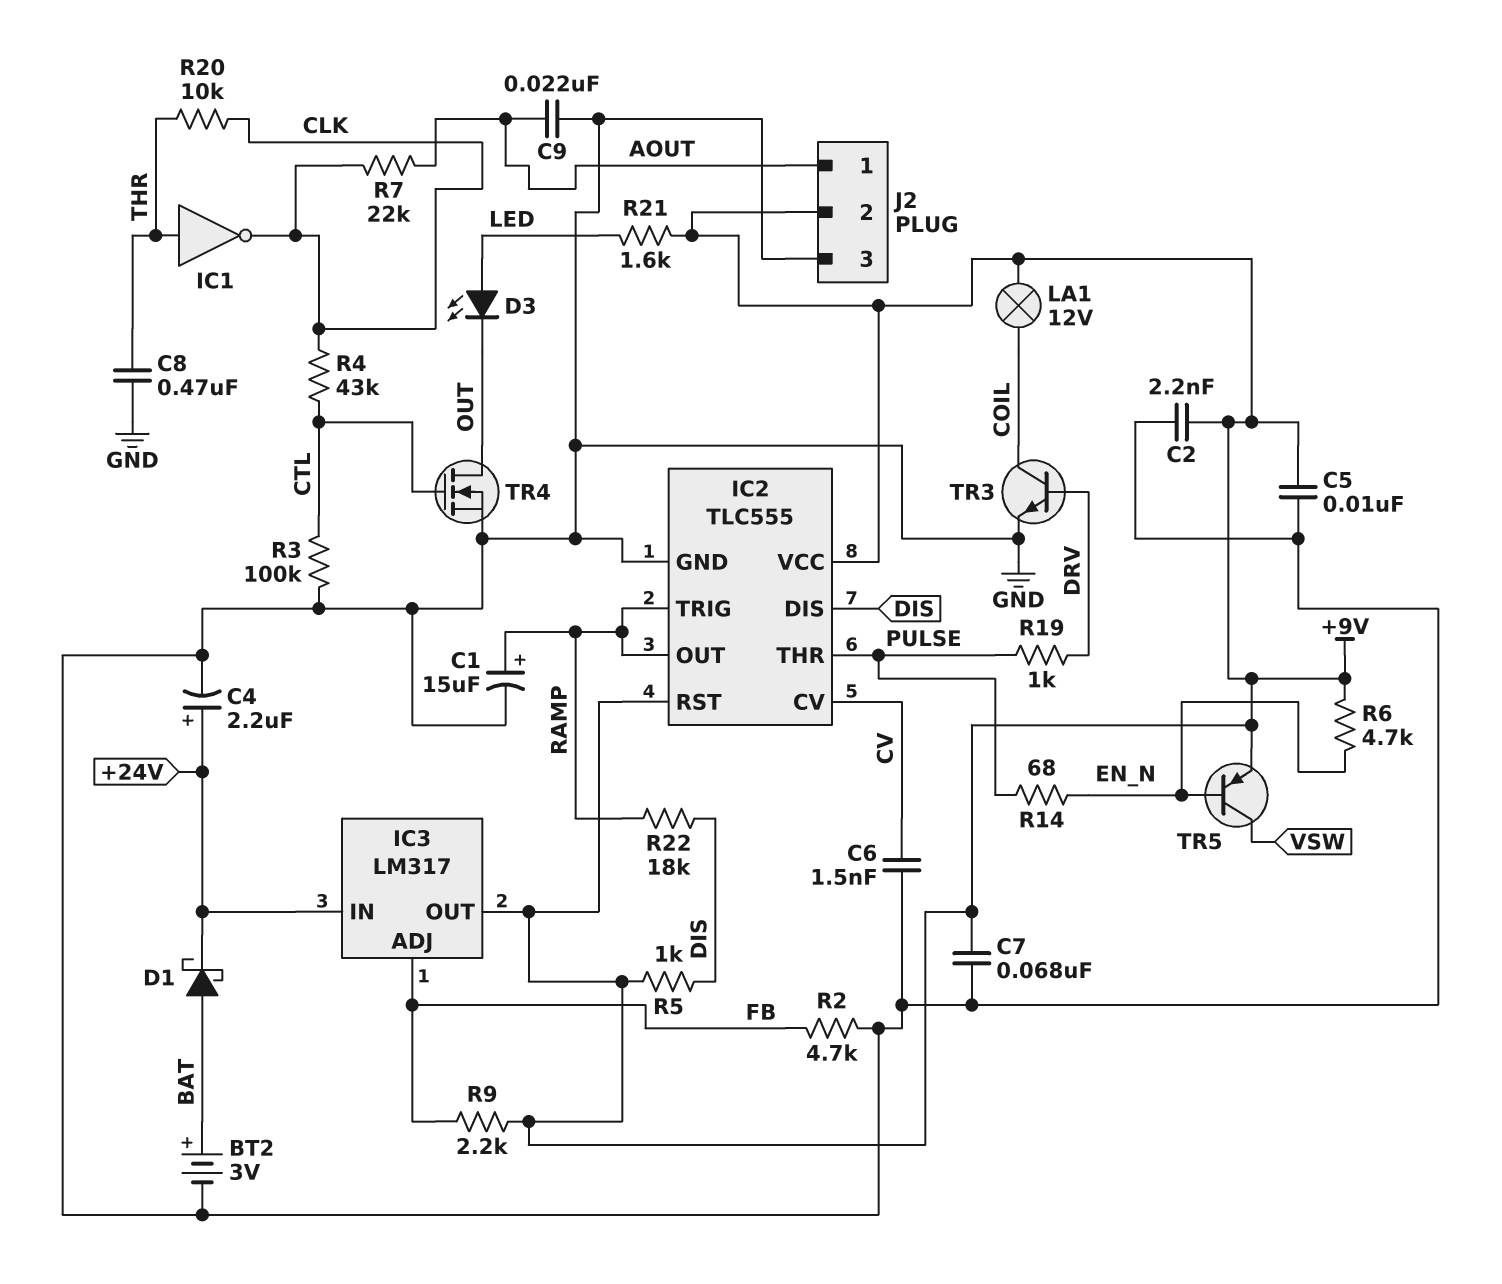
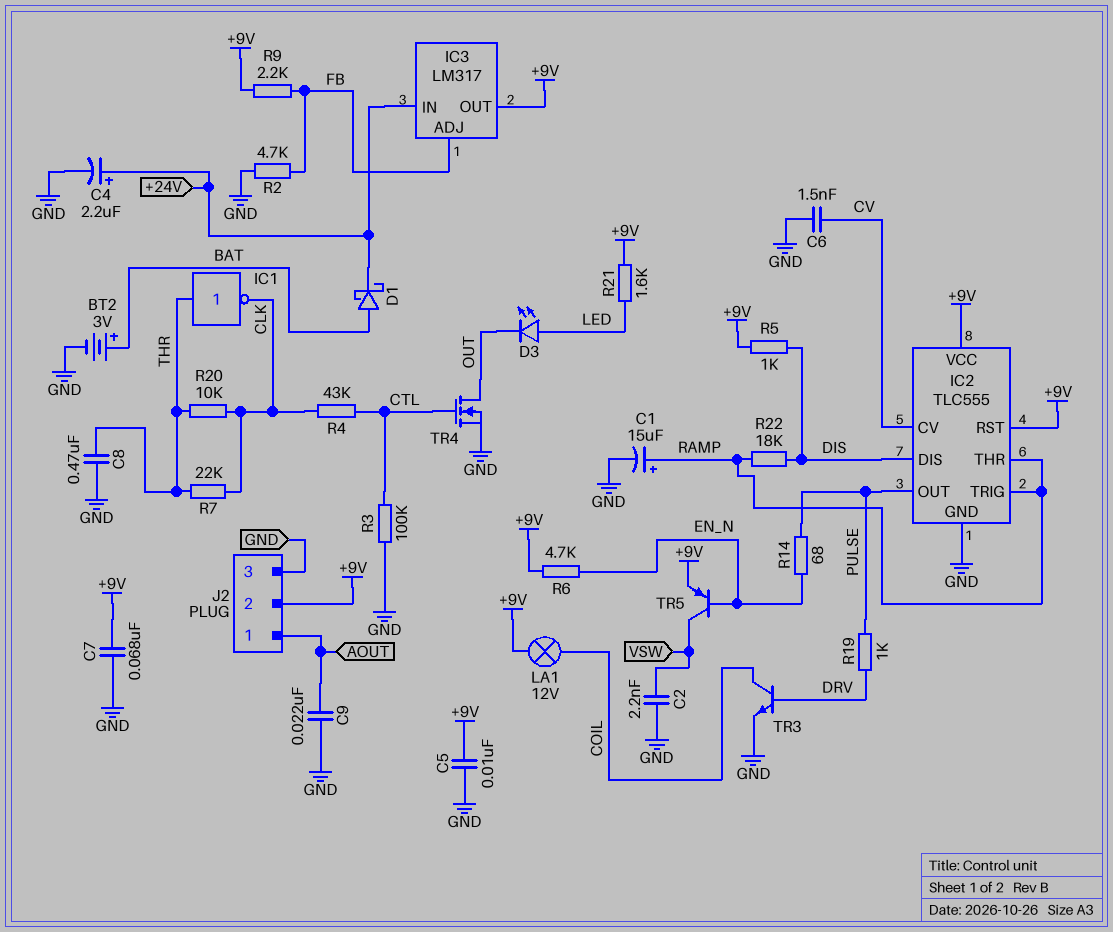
C2: 2.2nF (+9V, GND) -> 2.2nF (GND, VSW)
IC2 pin OUT: RAMP -> PULSE
IC2 pin THR: PULSE -> RAMP
R7: 22k (AOUT, CLK) -> 22k (CLK, THR)

